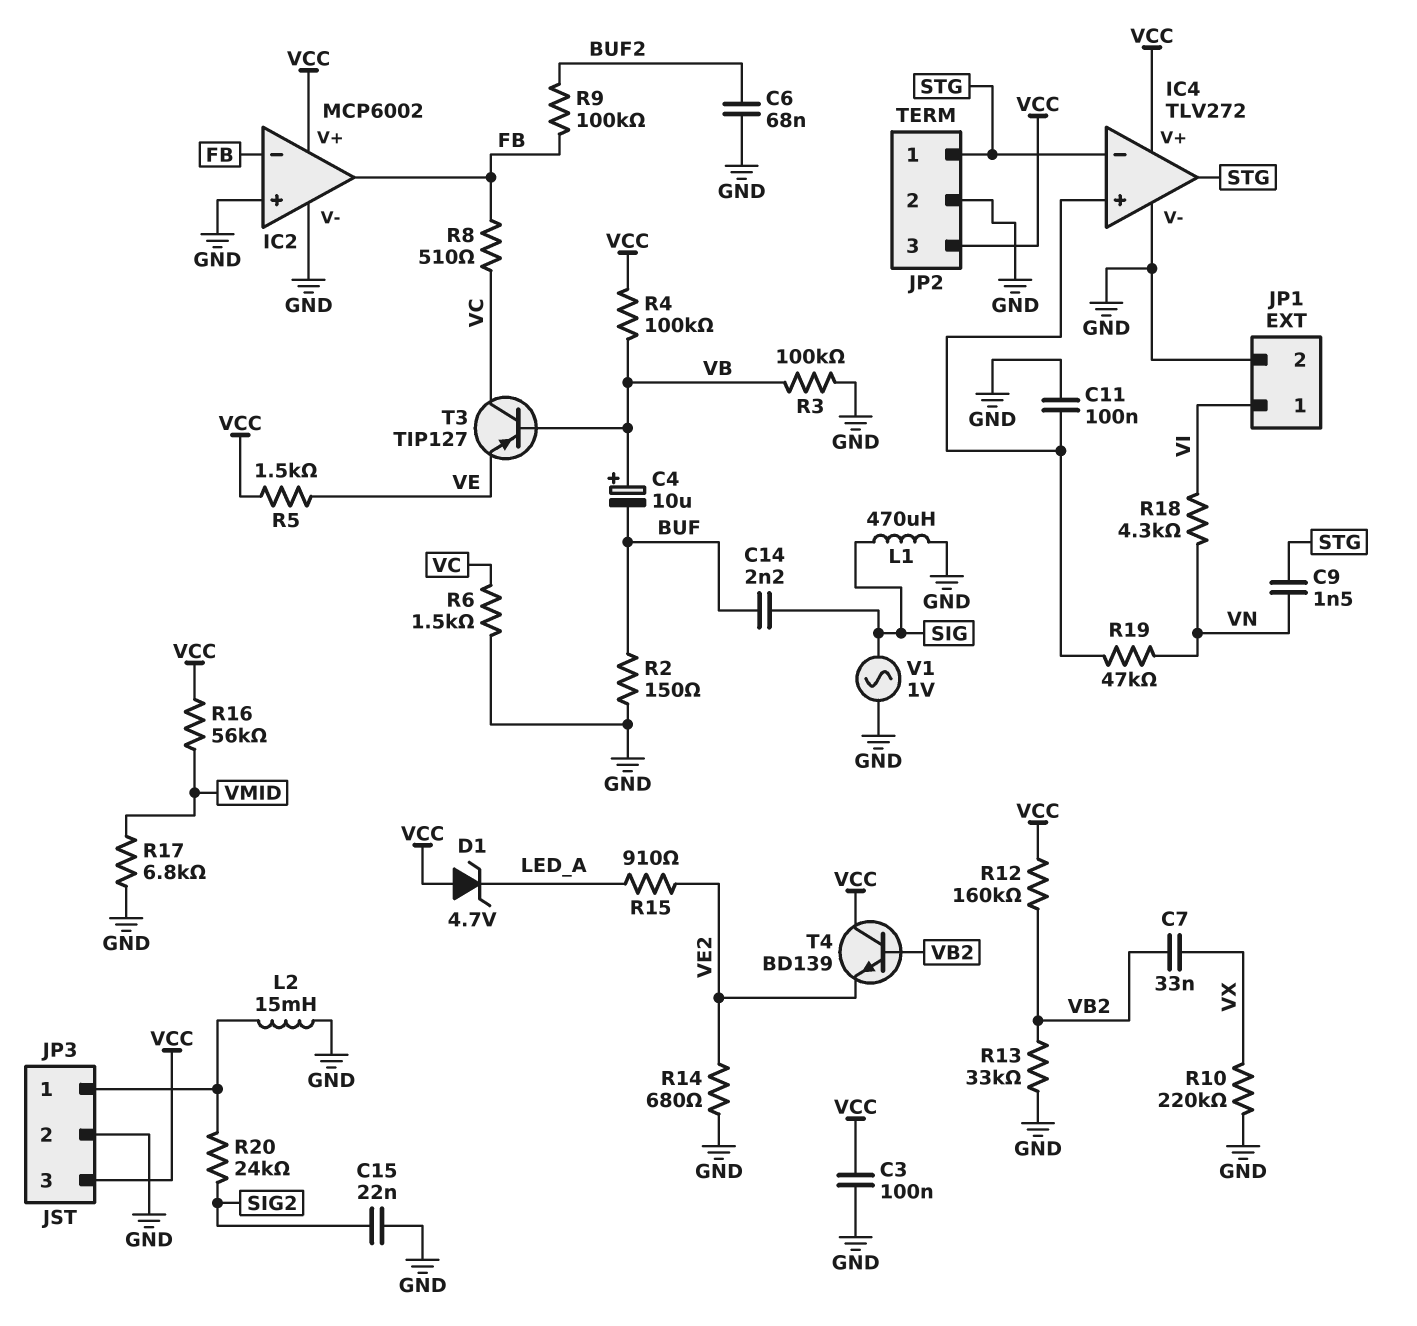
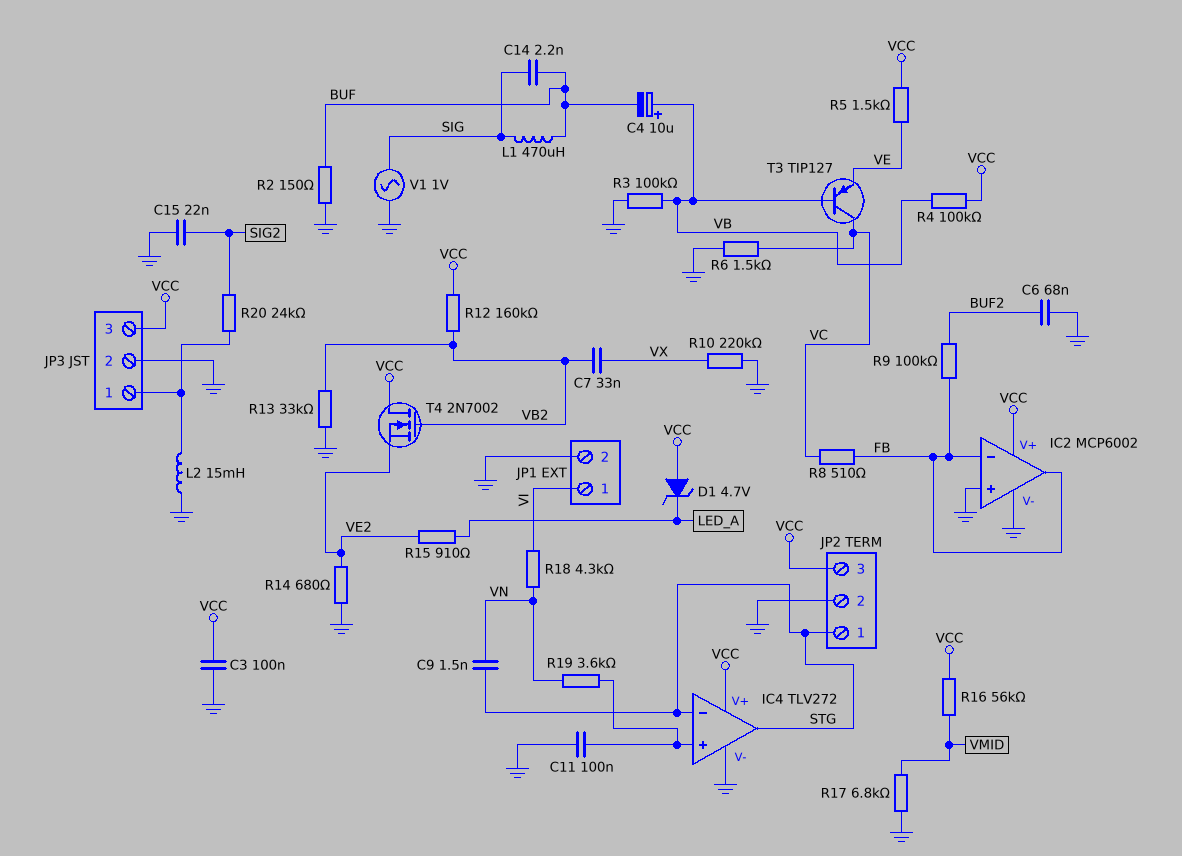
L1: 470uH (GND, SIG) -> 470uH (BUF, SIG)
R19: 47k (IC4/in+, VN) -> 3.6k (IC4/in+, VN)
T4: NPN BD139 (B VB2, C VCC, E VE2) -> NMOS 2N7002 (G VB2, D VCC, S VE2)

